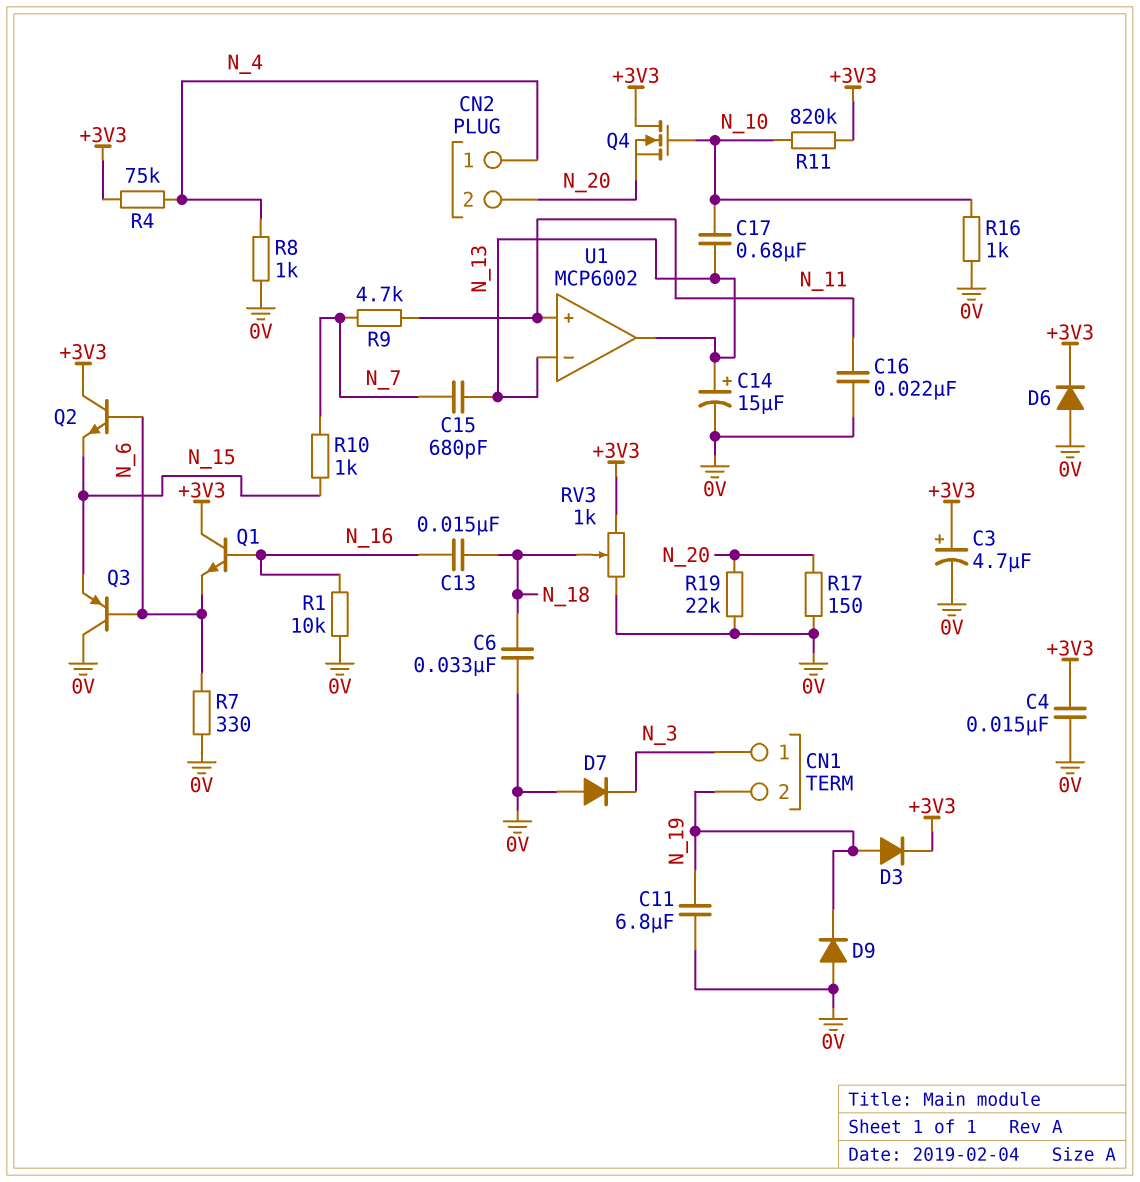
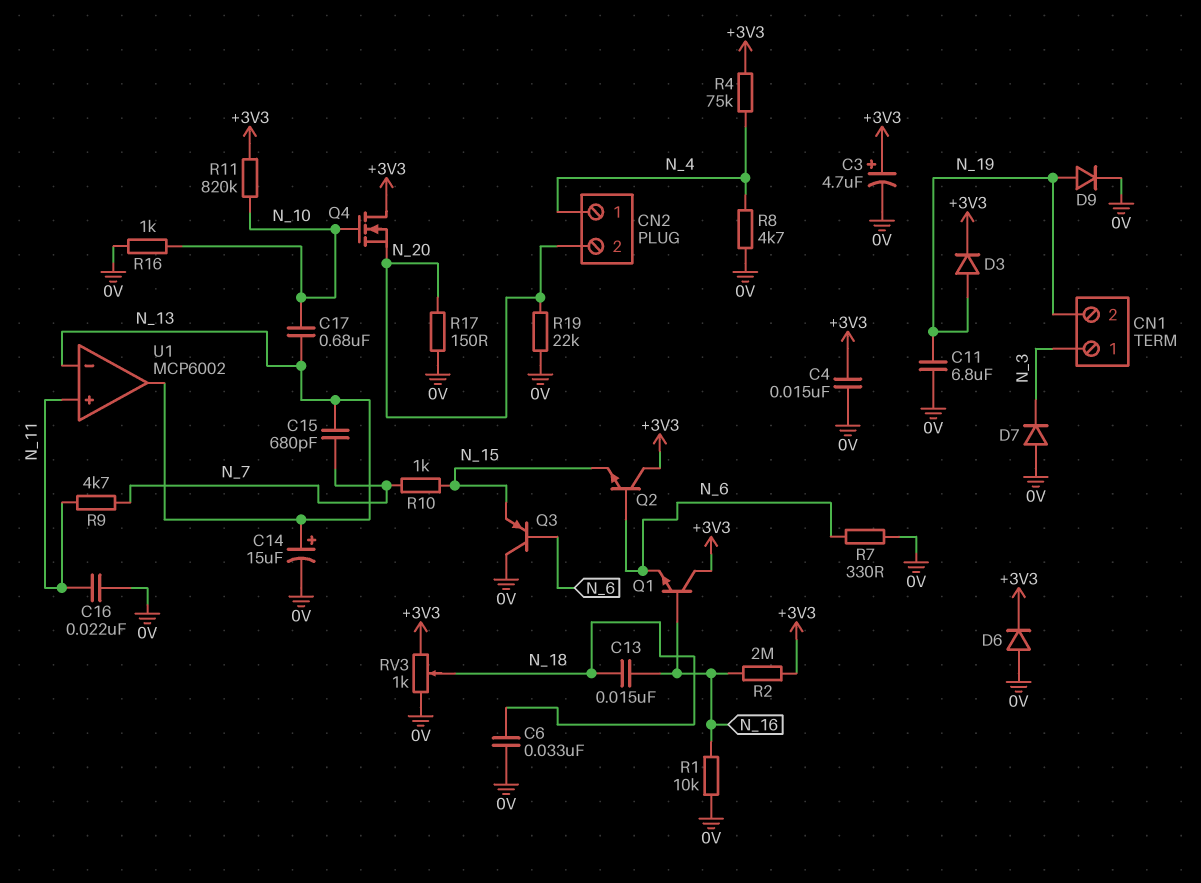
D9: diode (A 0V, K N_19) -> diode (A N_19, K 0V)
R2: none -> 2M (+3V3, N_16)
R8: 1k (0V, N_4) -> 4.7k (0V, N_4)

